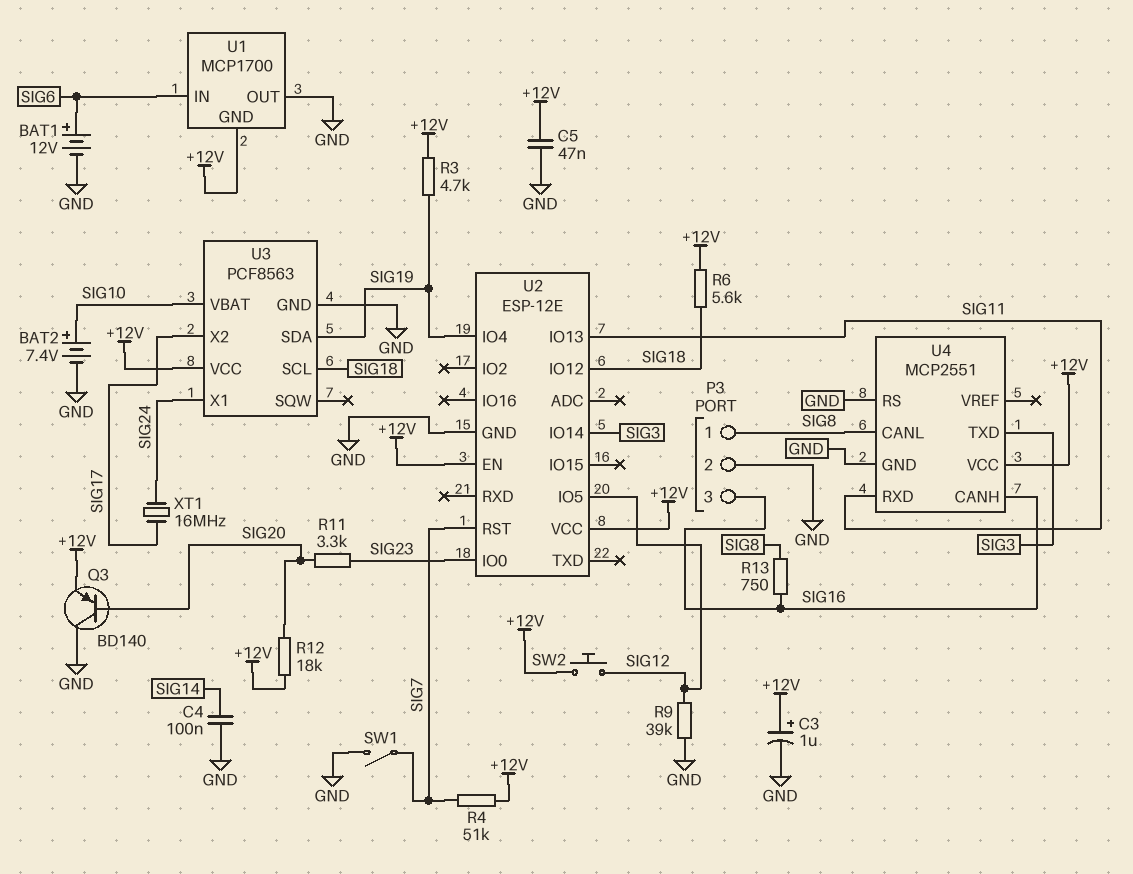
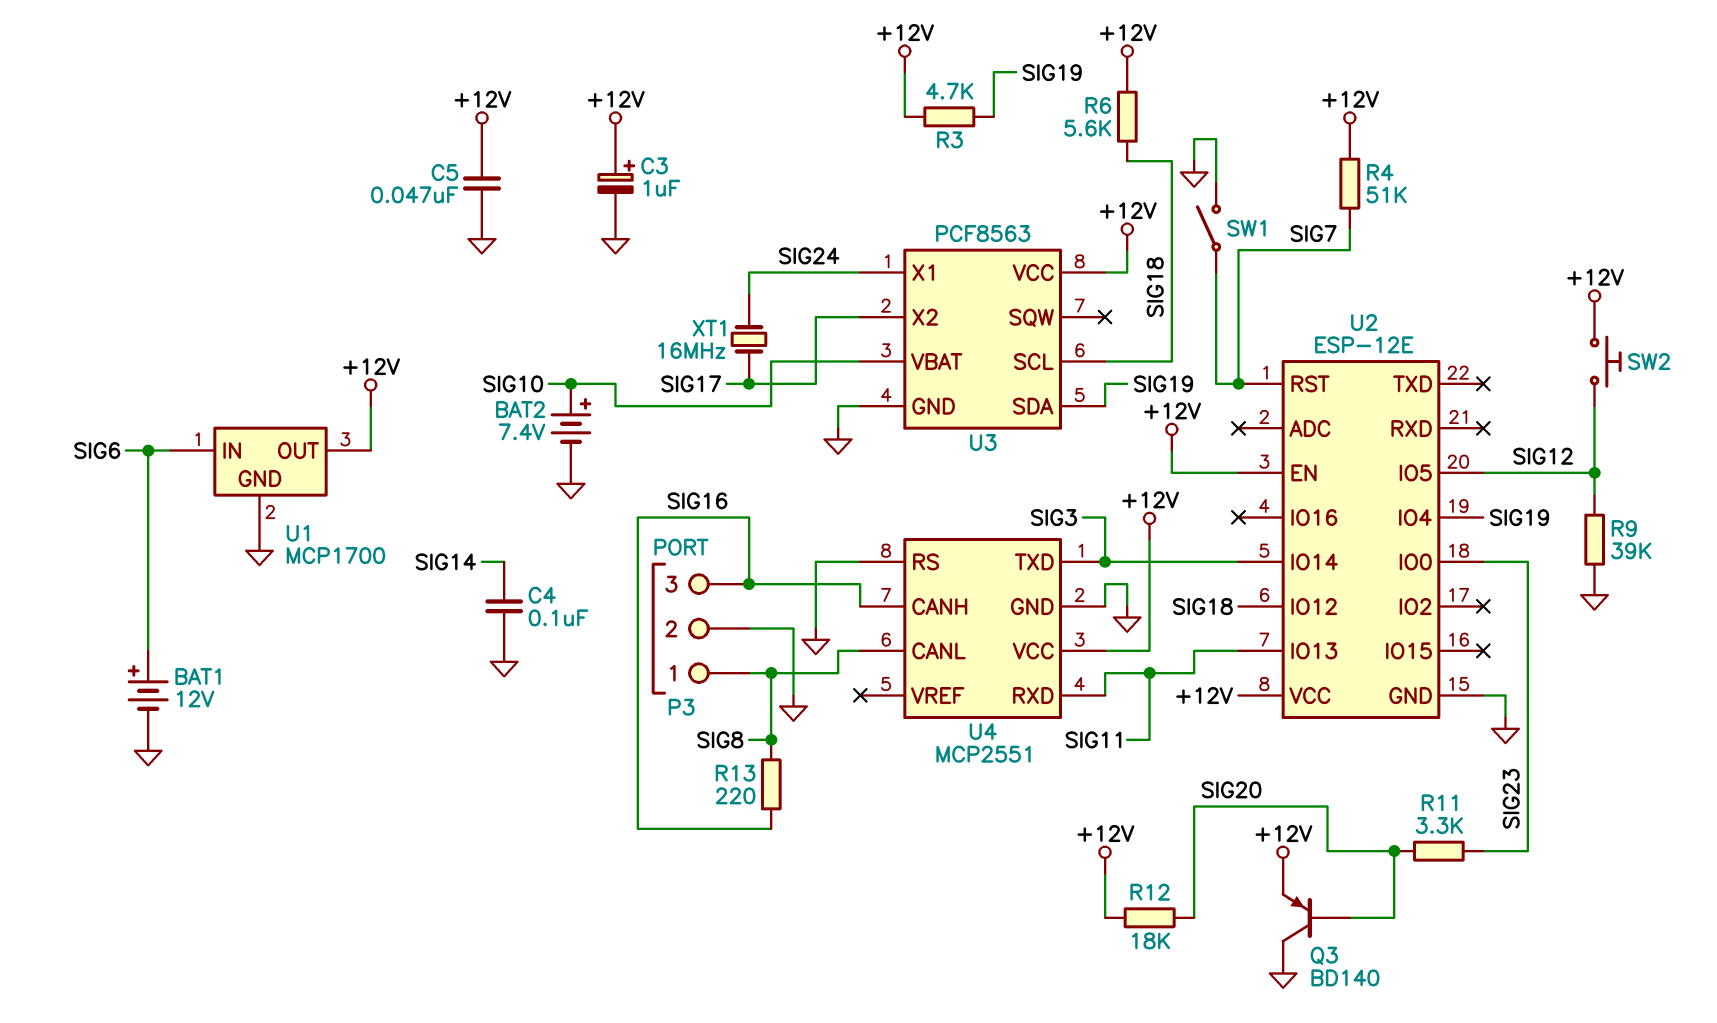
R13: 750 (SIG8, SIG16) -> 220 (SIG8, SIG16)
U1 pin GND: +12V -> GND
U1 pin OUT: GND -> +12V

